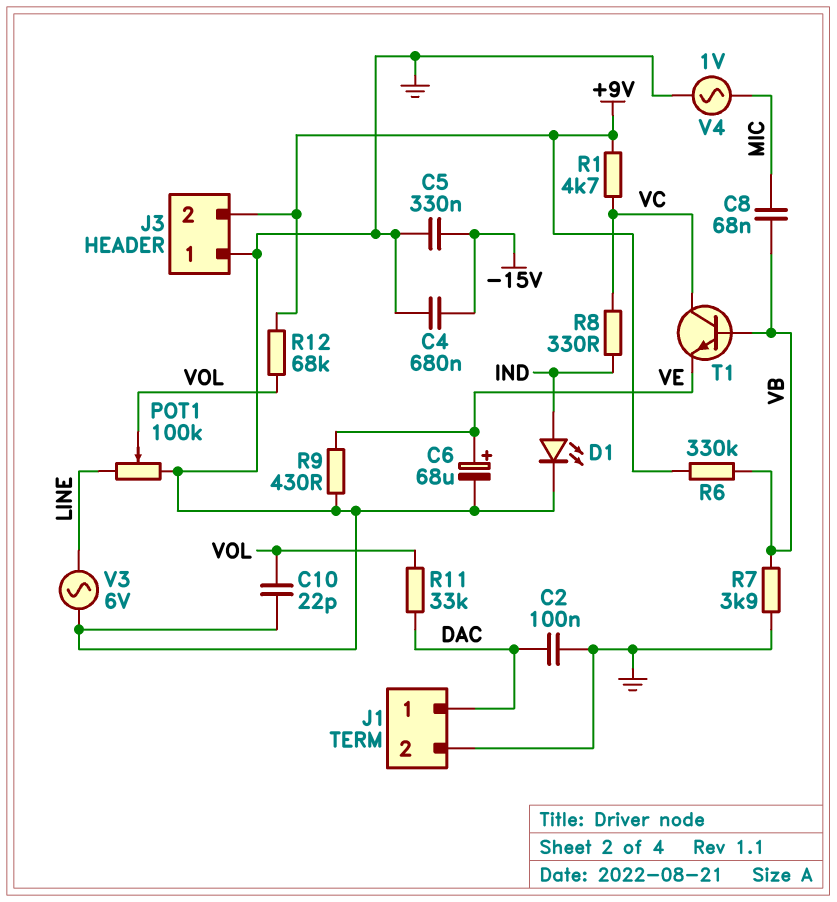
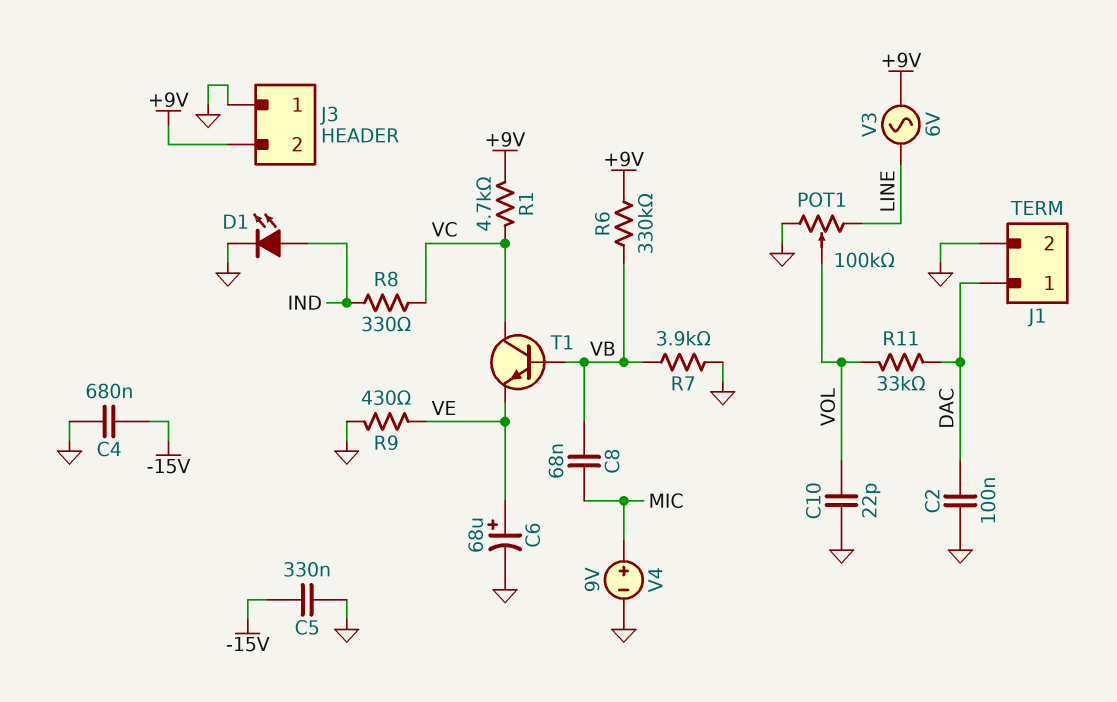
R12: 68k (+9V, VOL) -> none
V3: AC 6V (GND, LINE) -> AC 6V (+9V, LINE)
V4: AC 1V (GND, MIC) -> 9V (plus MIC, minus GND)

